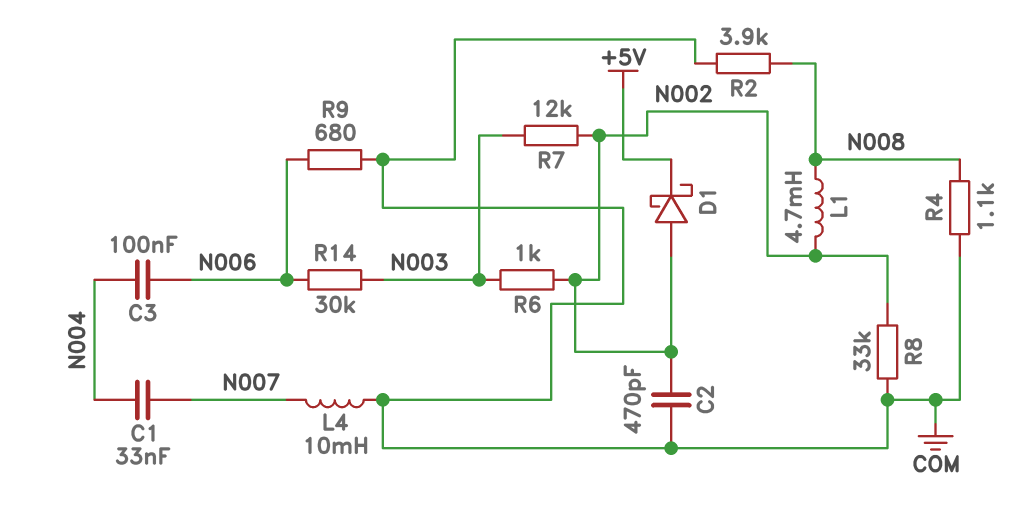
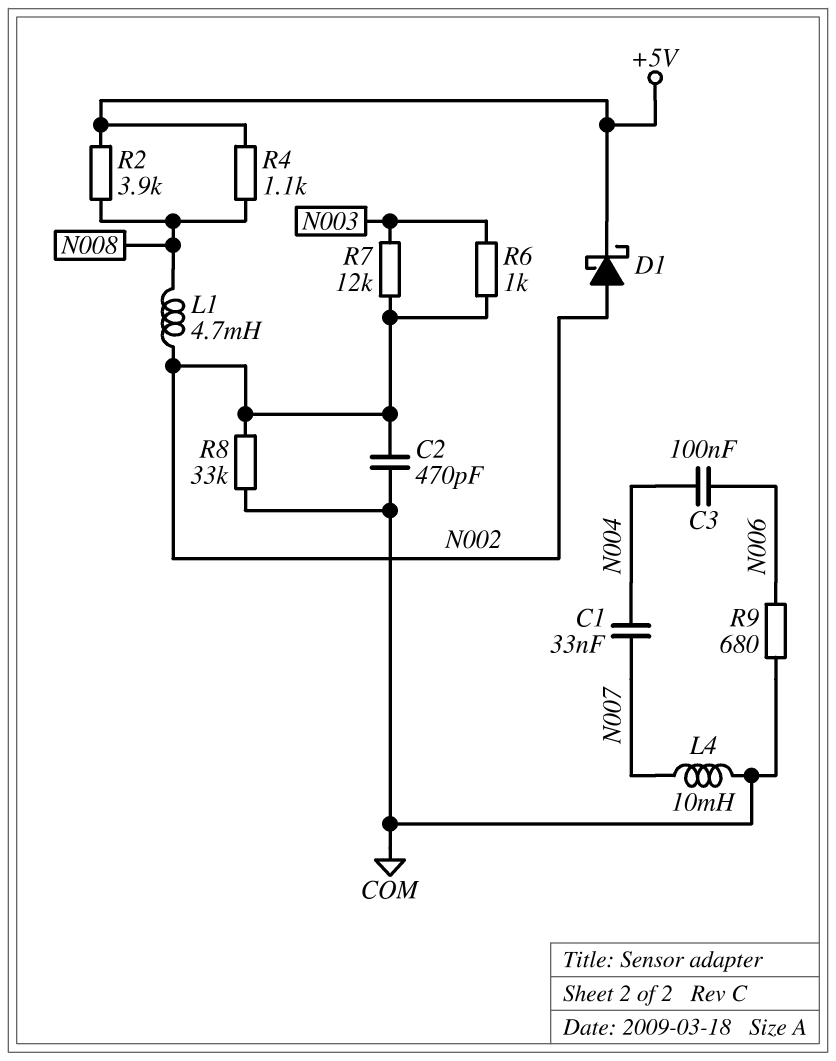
R2: 3.9k (COM, N008) -> 3.9k (+5V, N008)
R4: 1.1k (COM, N008) -> 1.1k (+5V, N008)
R14: 30k (N003, N006) -> none

